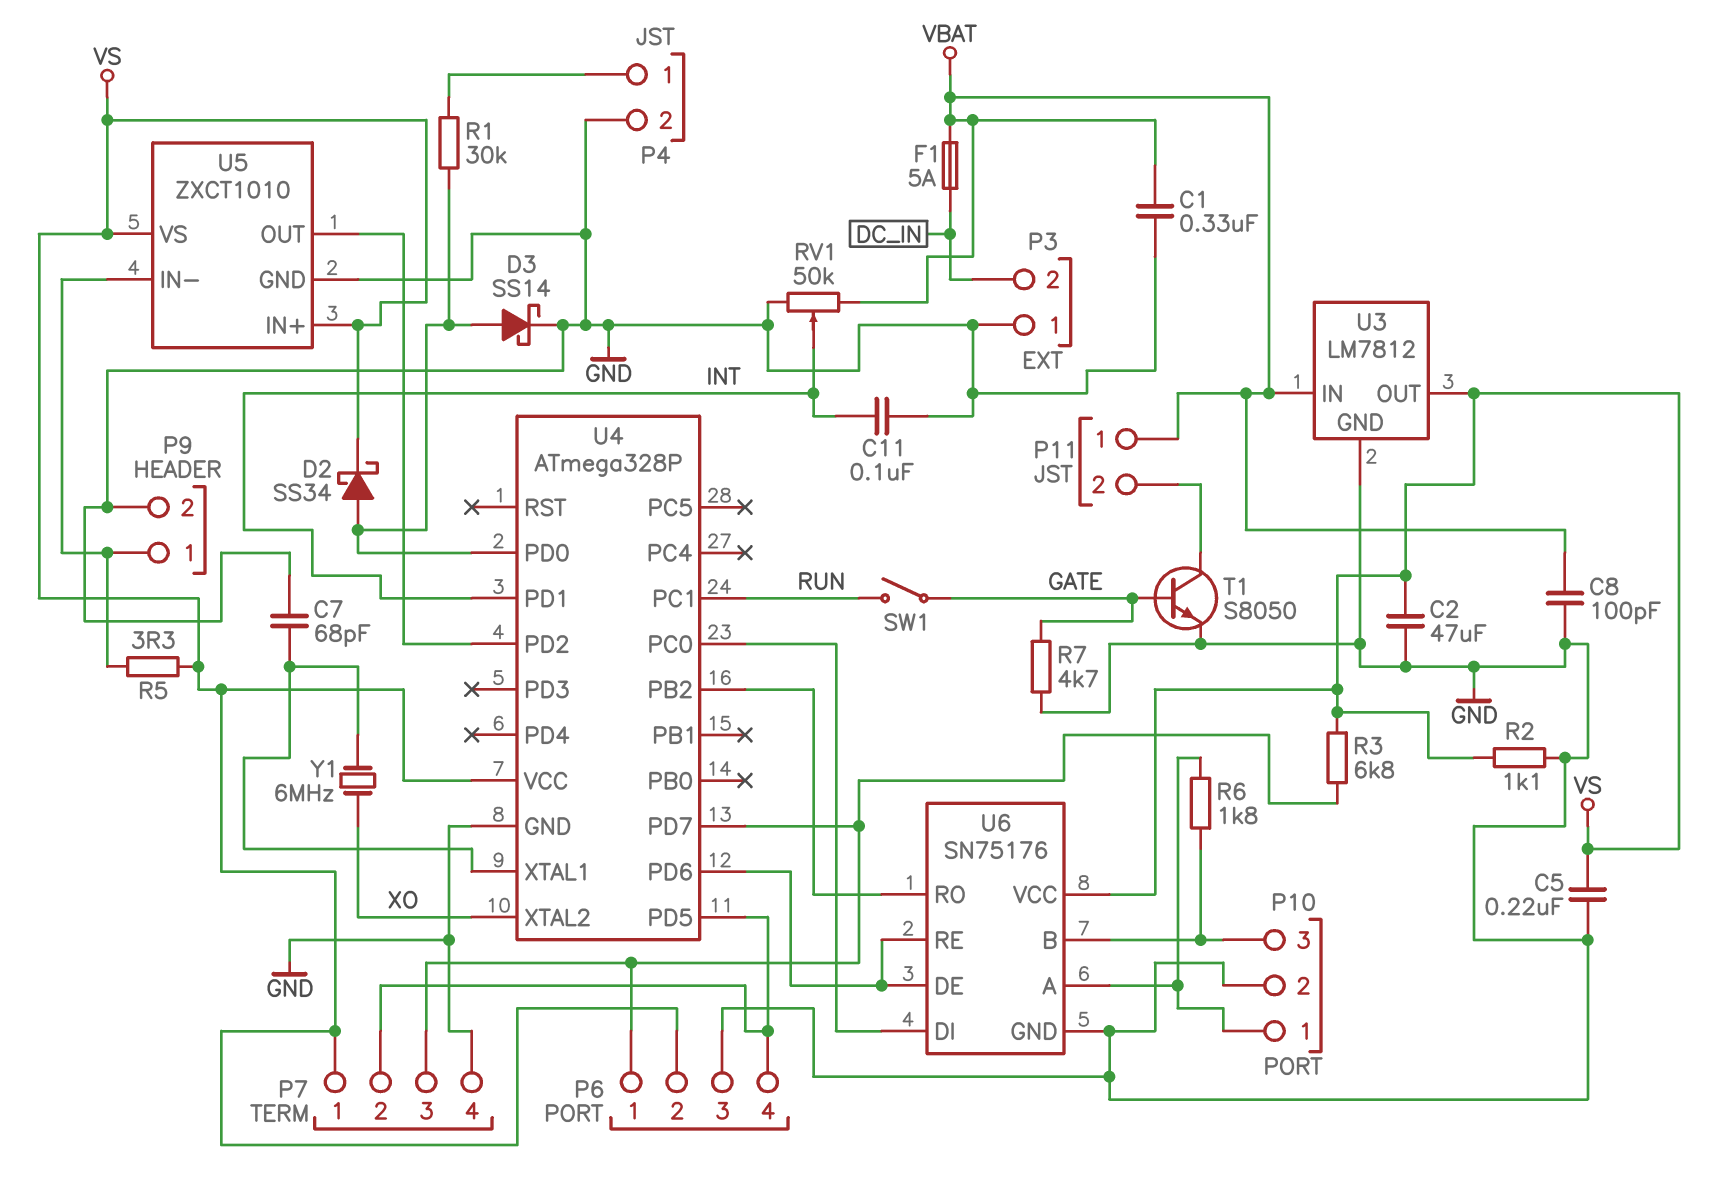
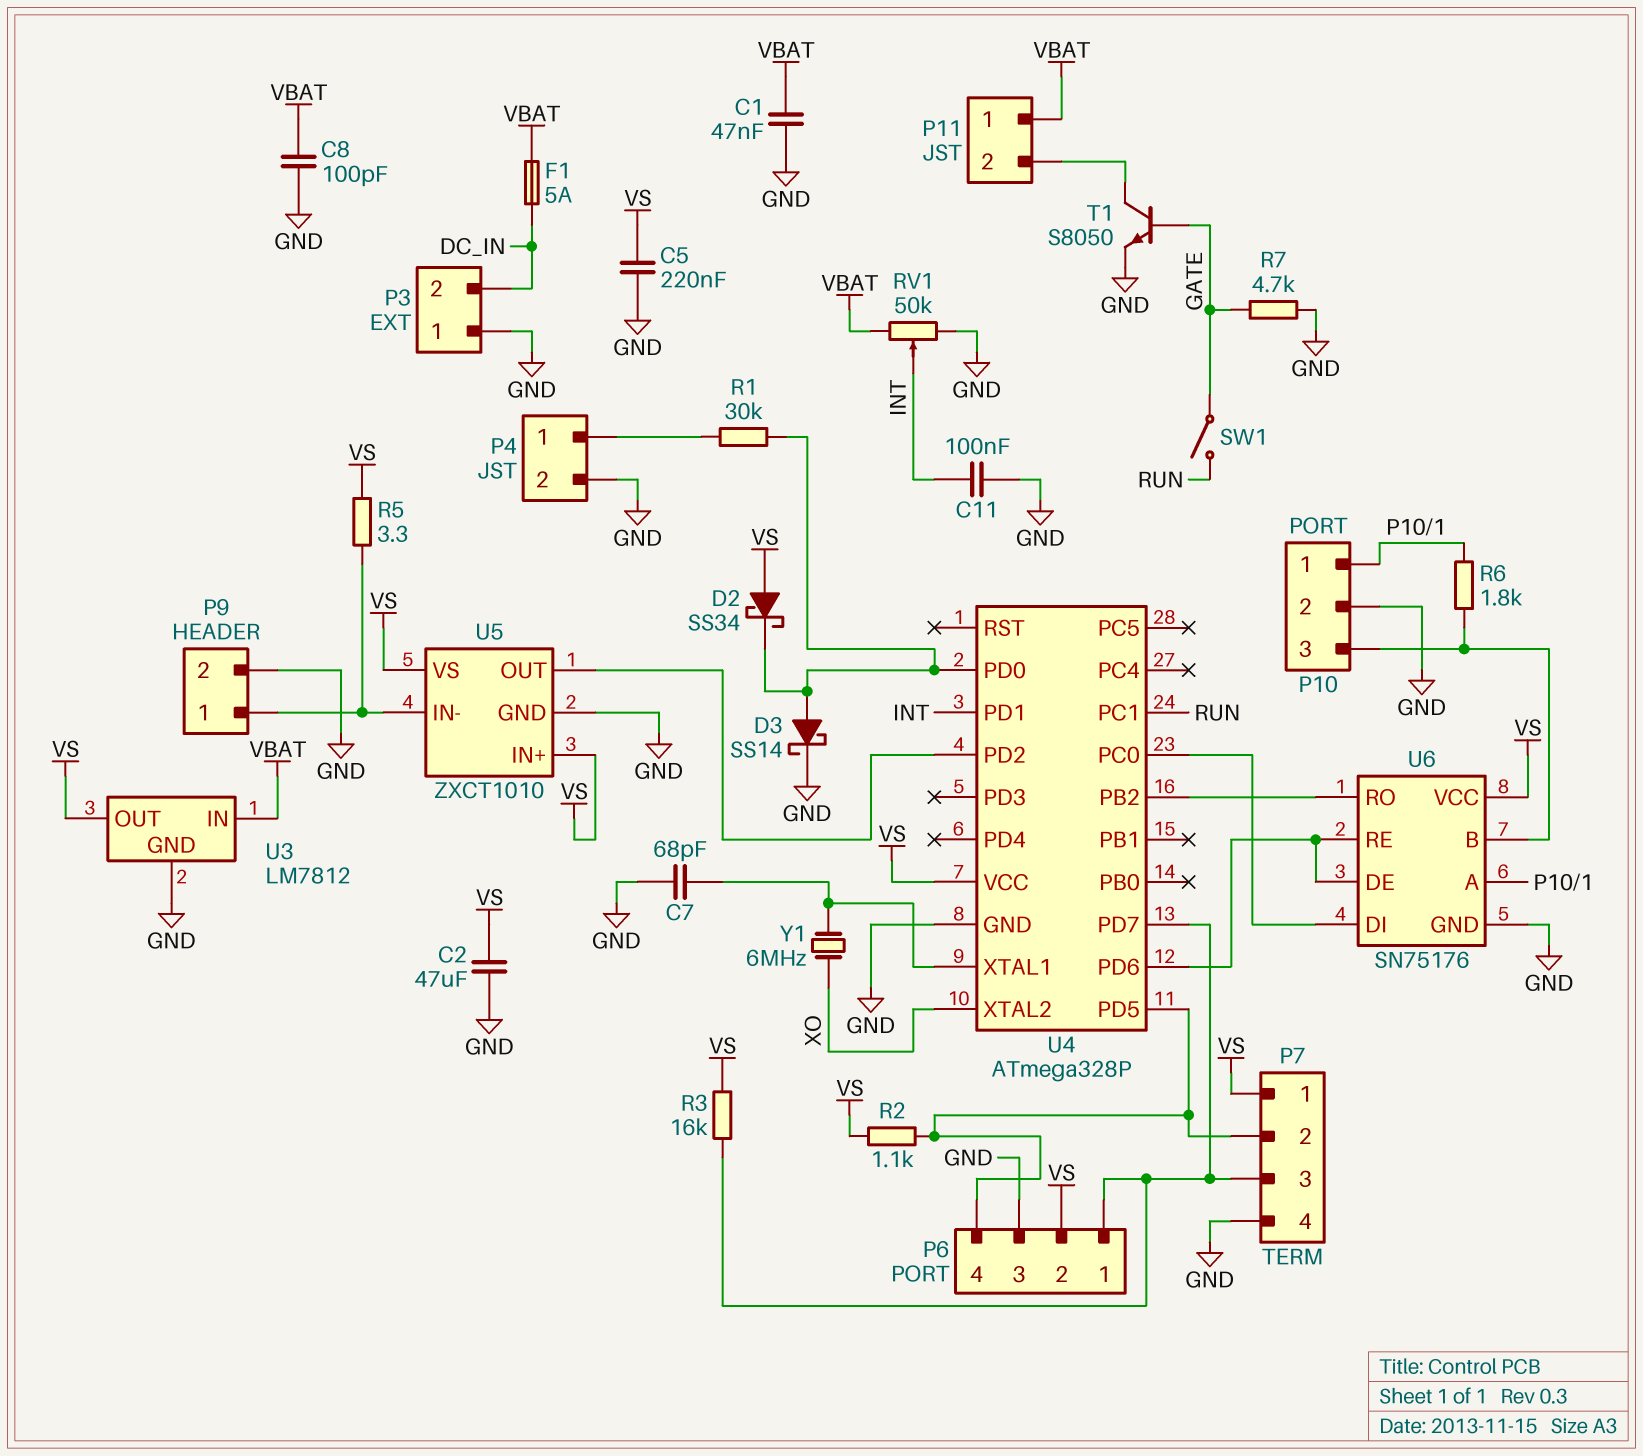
C1: 330nF (GND, VBAT) -> 47nF (GND, VBAT)
D2: schottky SS34 (A U4/PD0, K VS) -> schottky SS34 (A VS, K U4/PD0)
R2: 1.1k (GND, VS) -> 1.1k (P6/4, VS)
R3: 6.8k (P6/1, VS) -> 16k (P6/1, VS)

